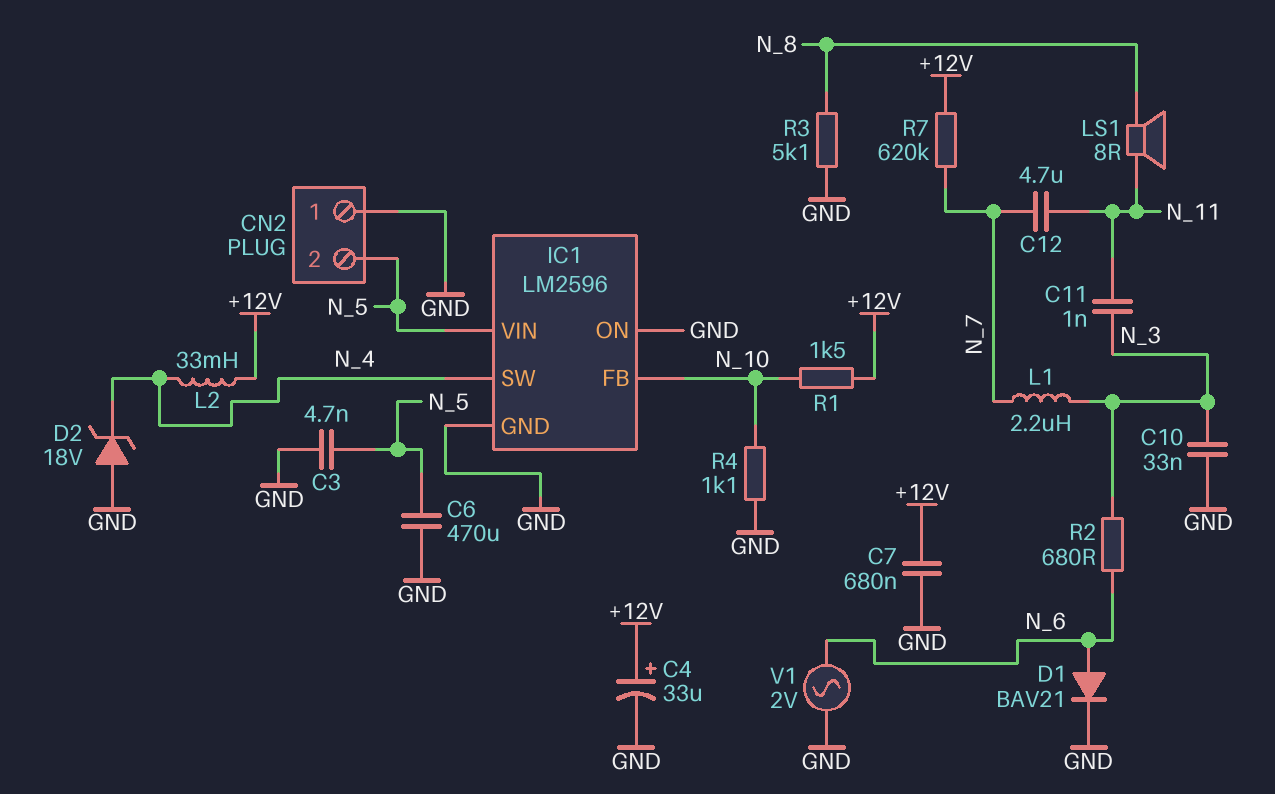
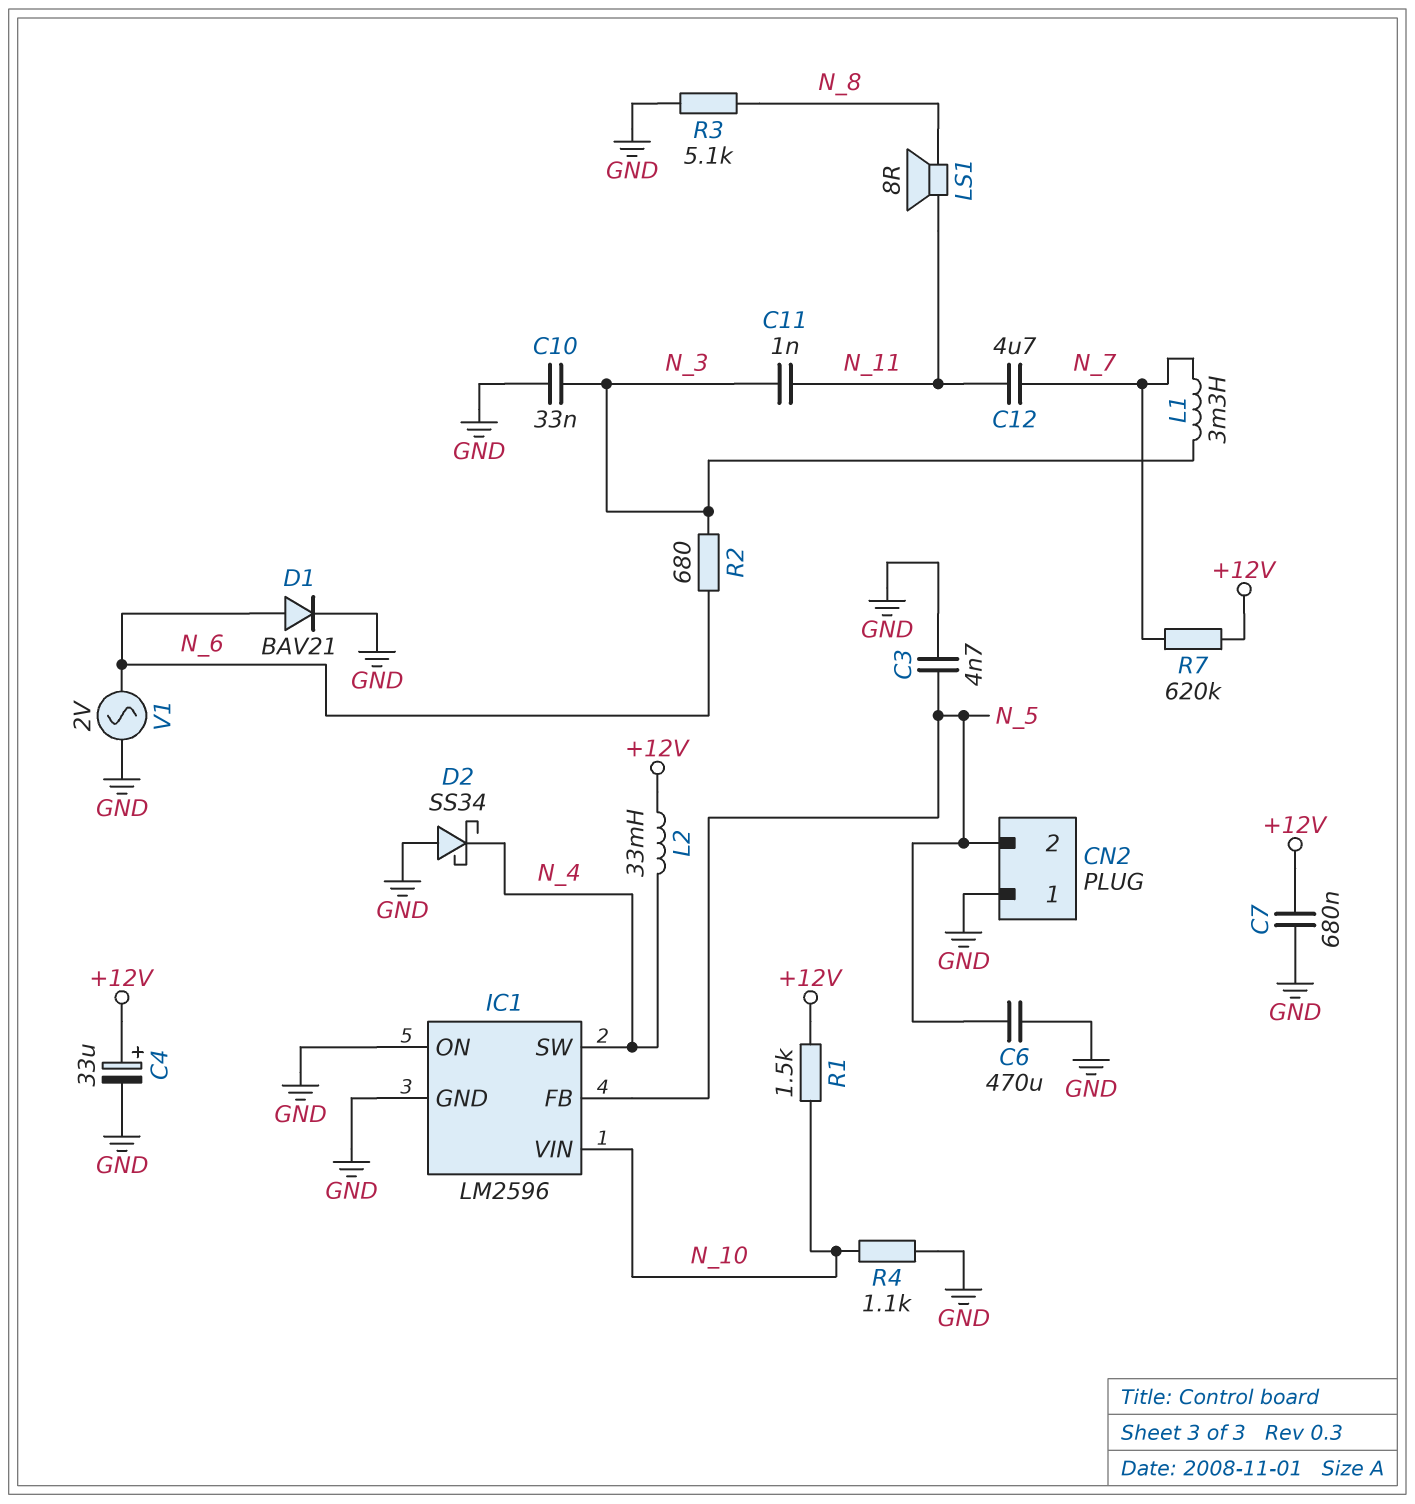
D2: zener 18V (A GND, K N_4) -> schottky SS34 (A GND, K N_4)
IC1 pin FB: N_10 -> N_5
IC1 pin VIN: N_5 -> N_10
L1: 2.2uH (N_3, N_7) -> 3.3mH (N_3, N_7)

